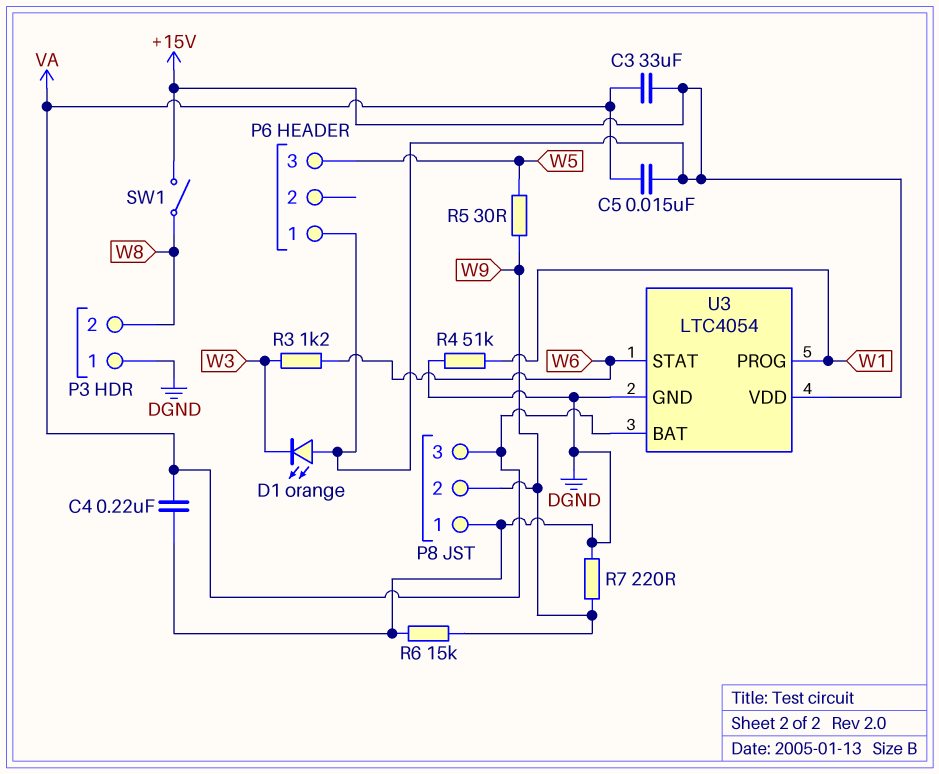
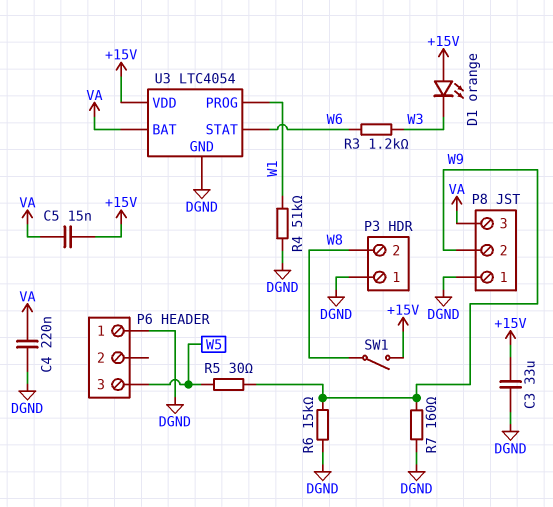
C3: 33uF (+15V, VA) -> 33uF (+15V, DGND)
P6 pin 1: +15V -> DGND
R7: 220 (DGND, W9) -> 160 (DGND, W9)

